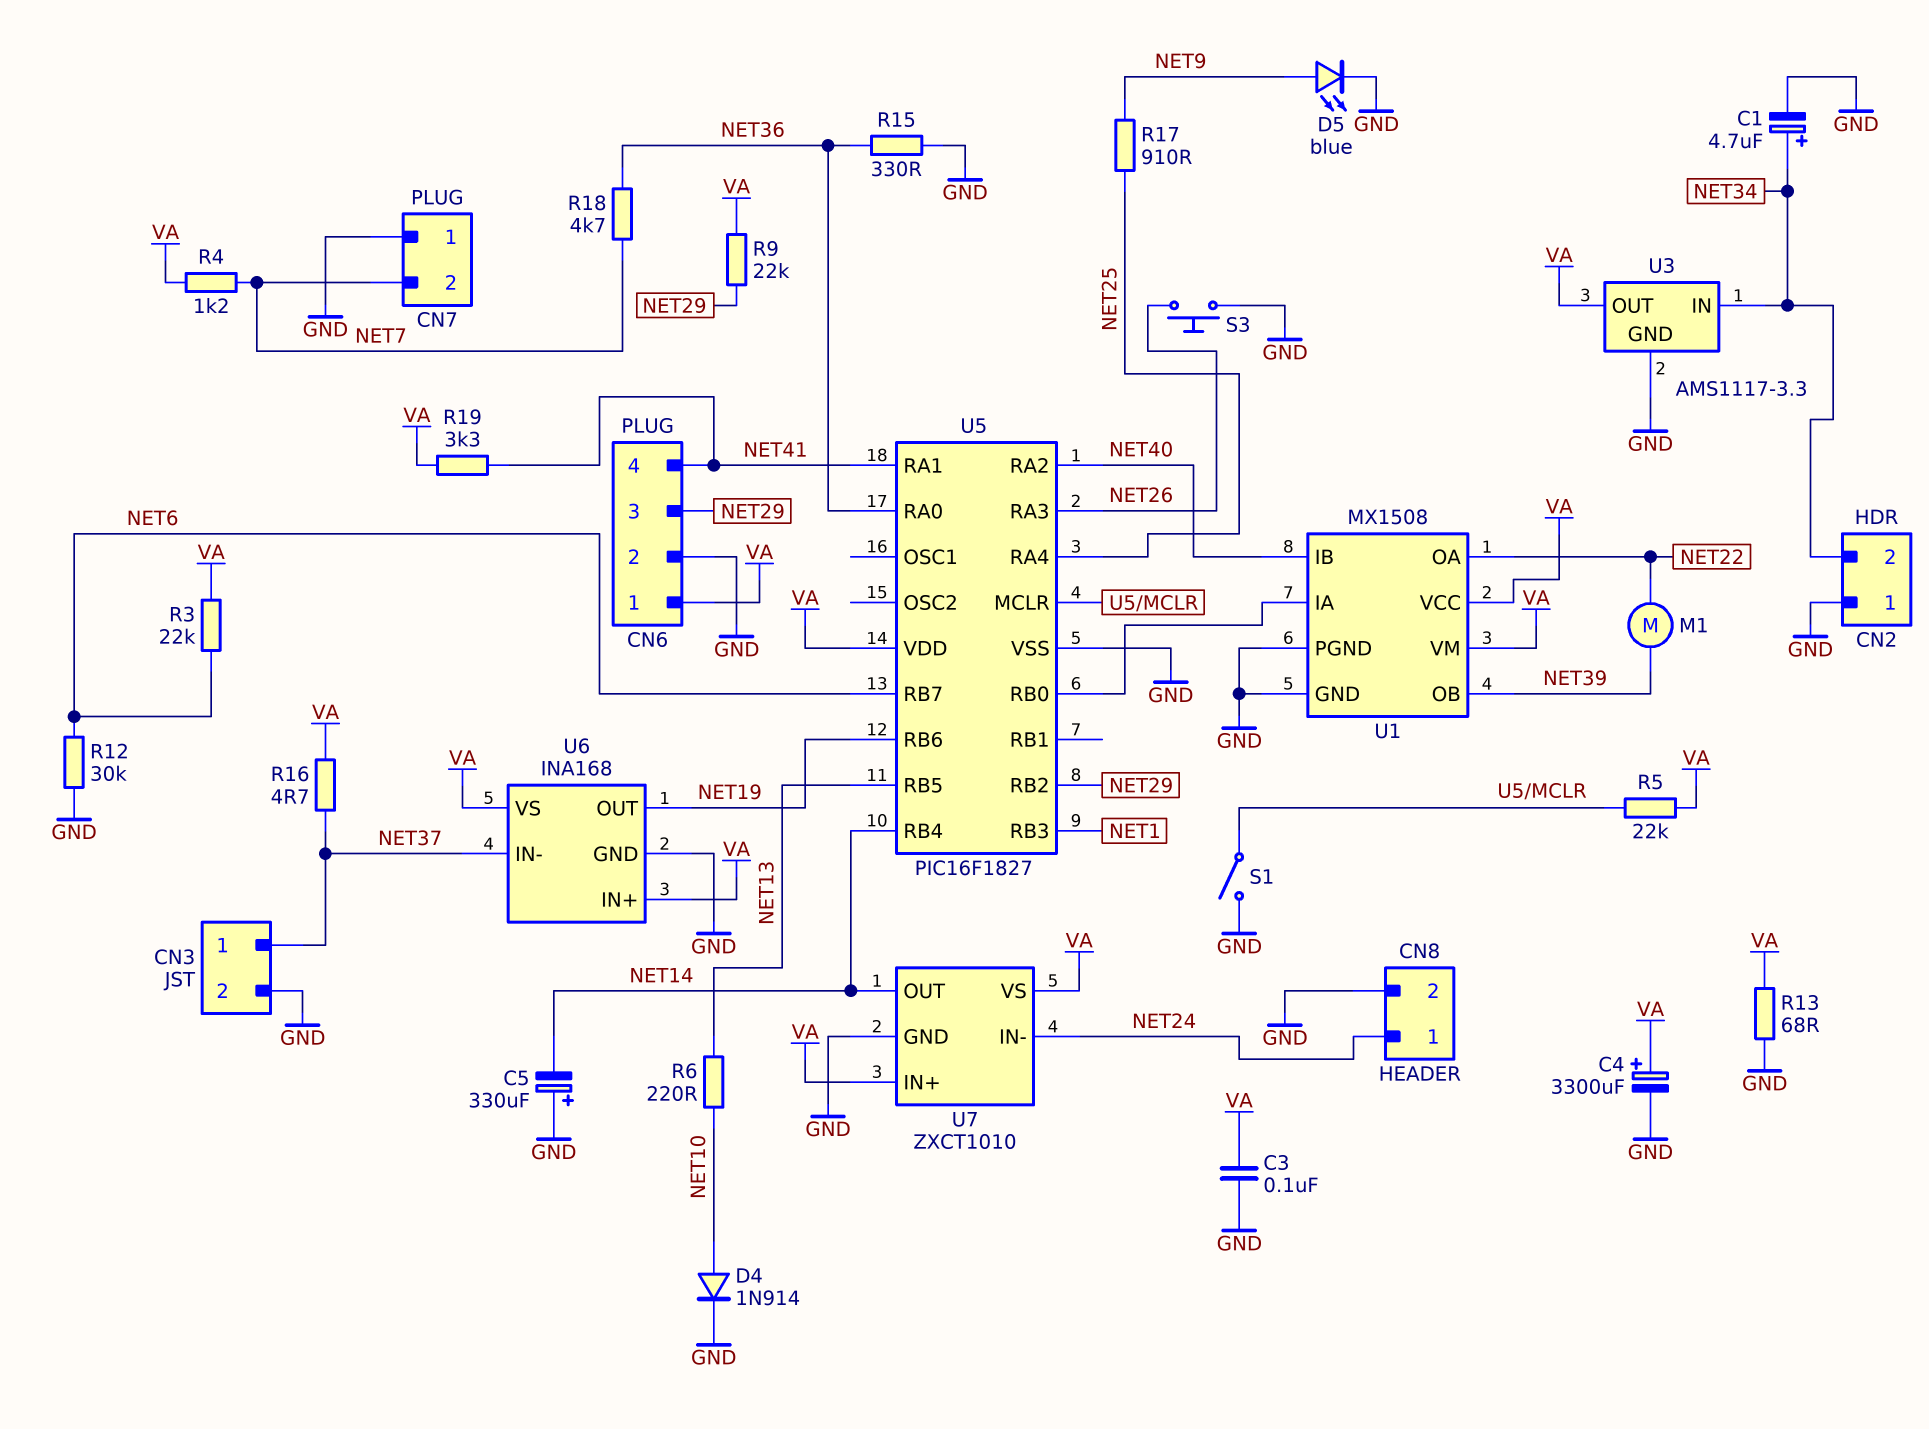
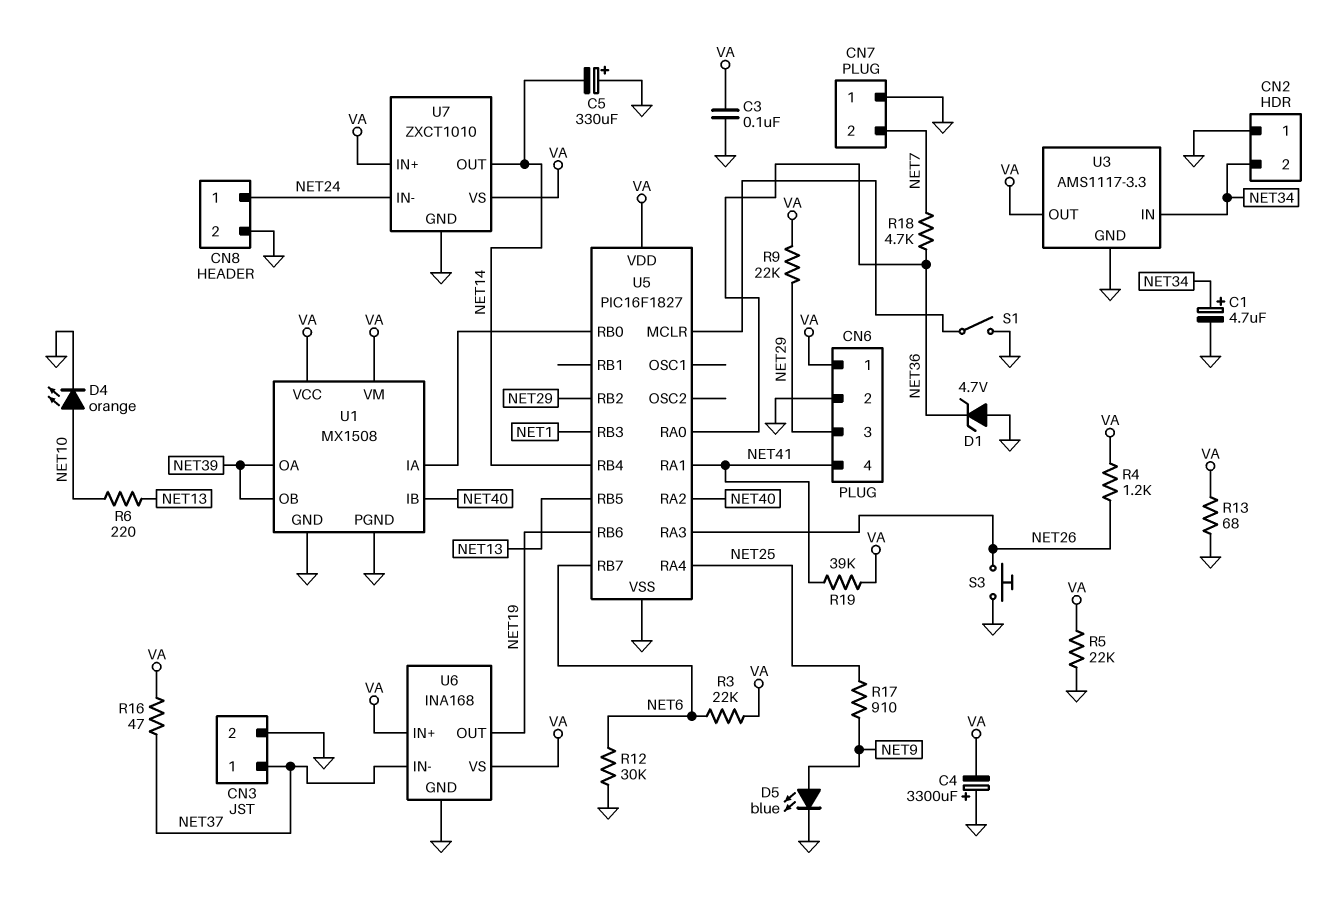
C4: 3300uF (plus VA, minus GND) -> 3300uF (plus GND, minus VA)
D1: none -> zener 4.7V (A GND, K NET36)
D4: diode 1N914 (A NET10, K GND) -> LED orange (A NET10, K GND)
M1: motor (NET22, NET39) -> none
R4: 1.2k (NET7, VA) -> 1.2k (NET26, VA)
R5: 22k (U5/MCLR, VA) -> 22k (GND, VA)
R15: 330 (GND, NET36) -> none
R16: 4.7 (NET37, VA) -> 47 (NET37, VA)
R19: 3.3k (NET41, VA) -> 39k (NET41, VA)
U1 pin OA: NET22 -> NET39

